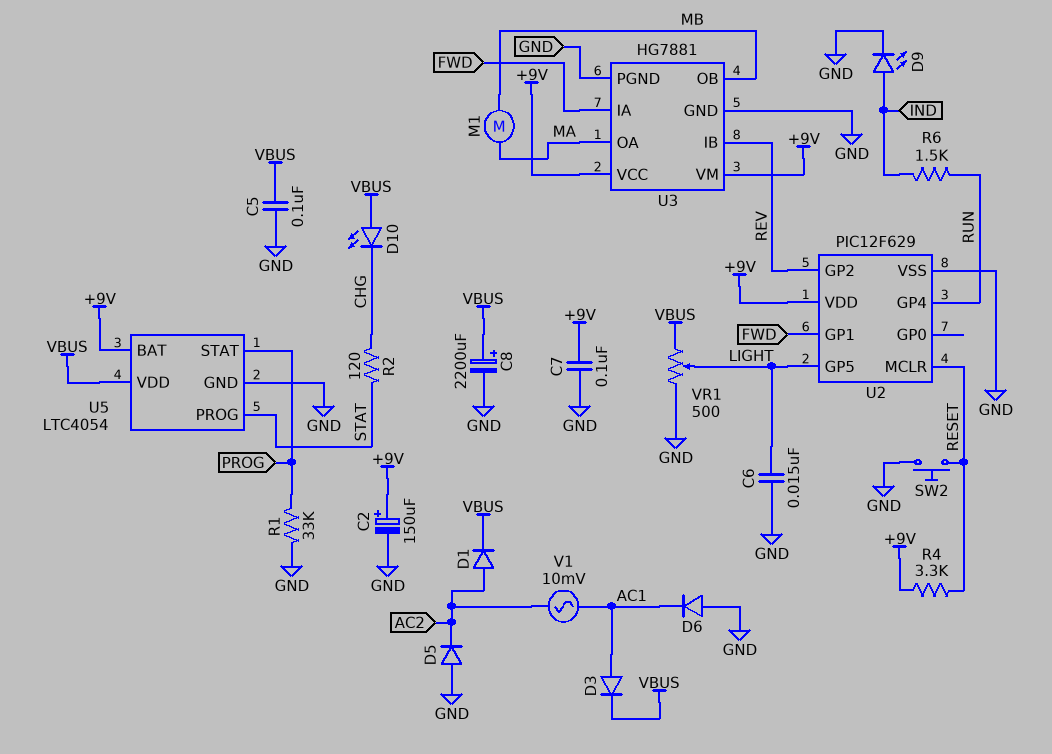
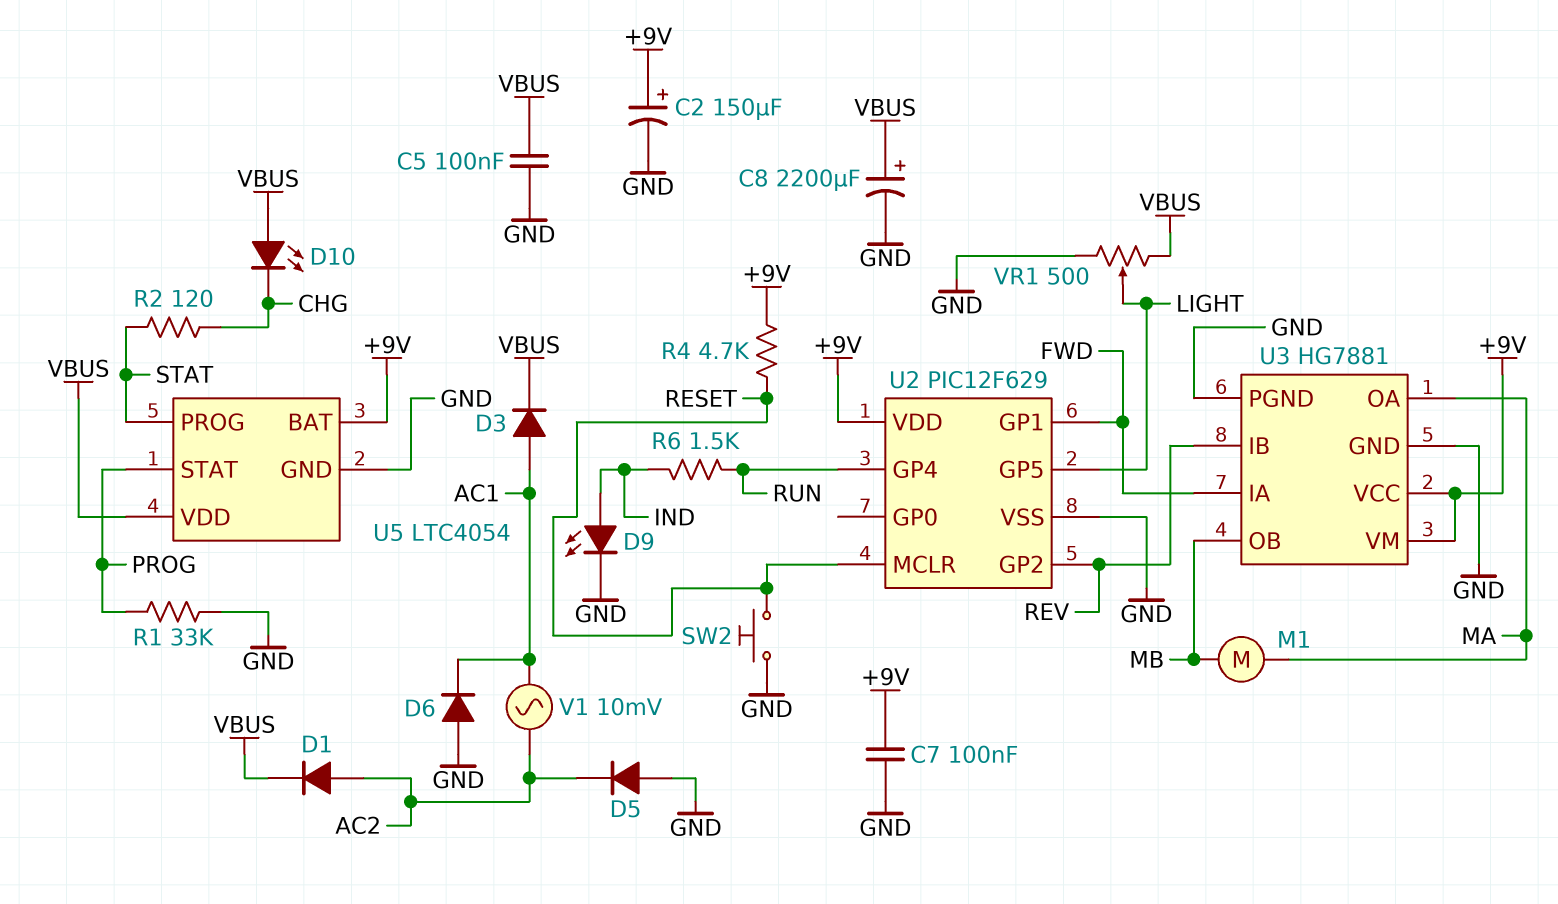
C6: 15nF (GND, LIGHT) -> none
R4: 3.3k (+9V, RESET) -> 4.7k (+9V, RESET)

